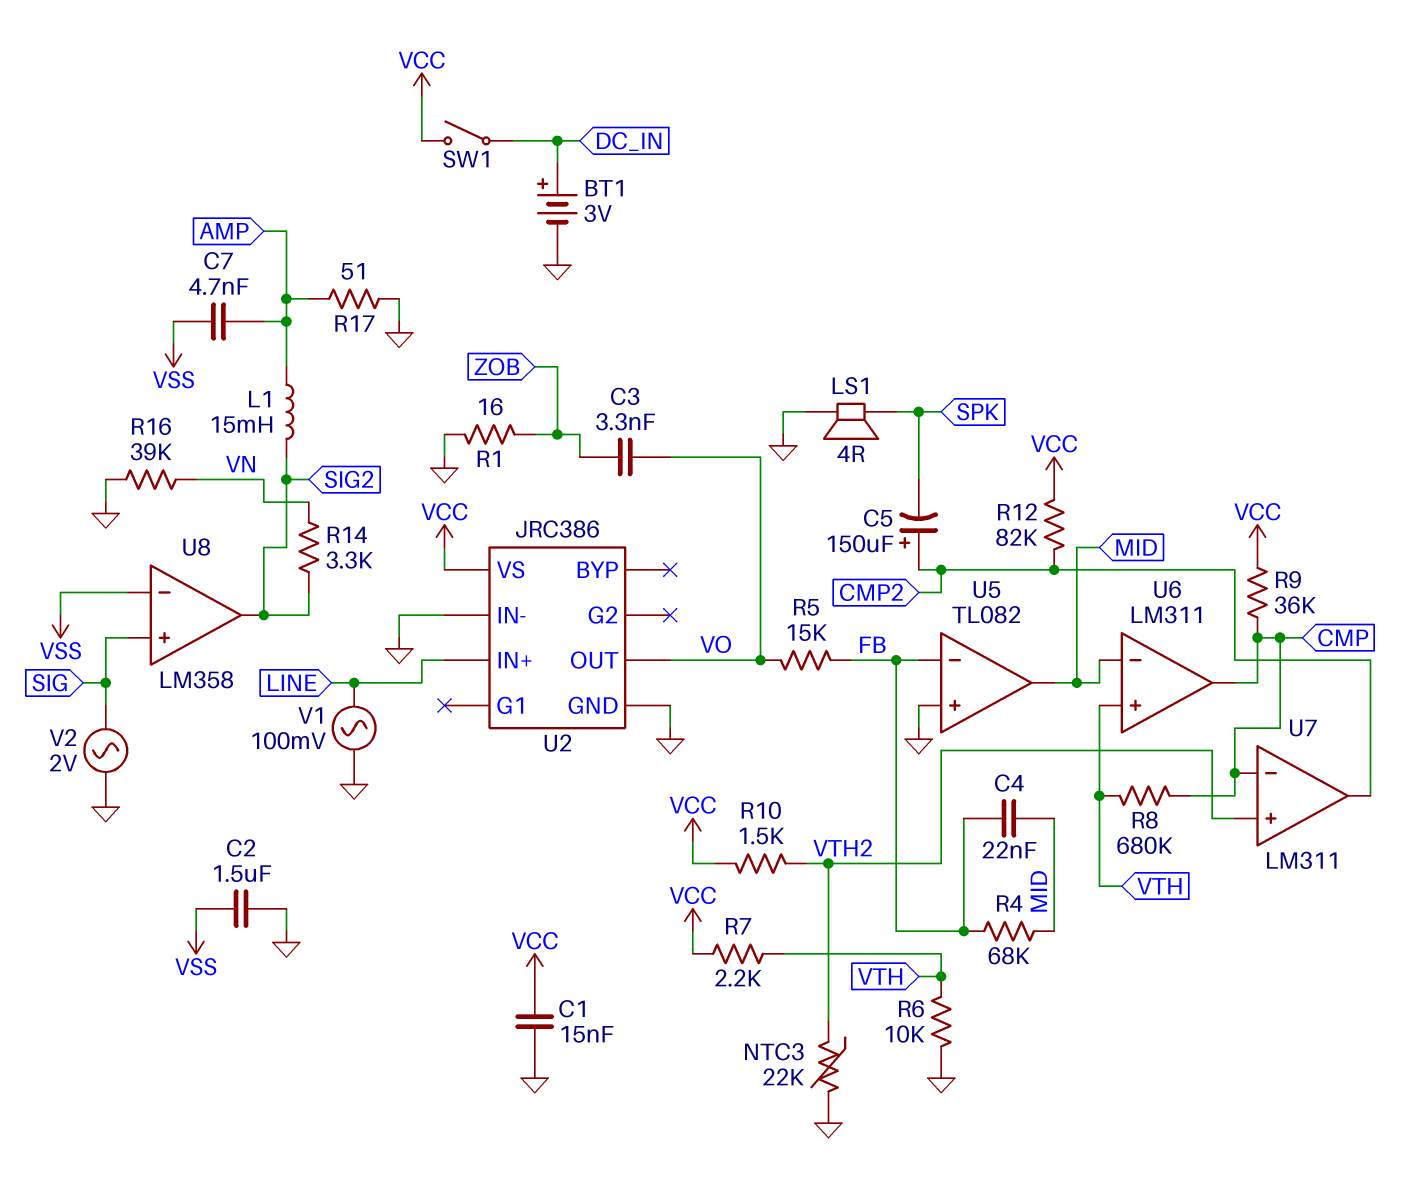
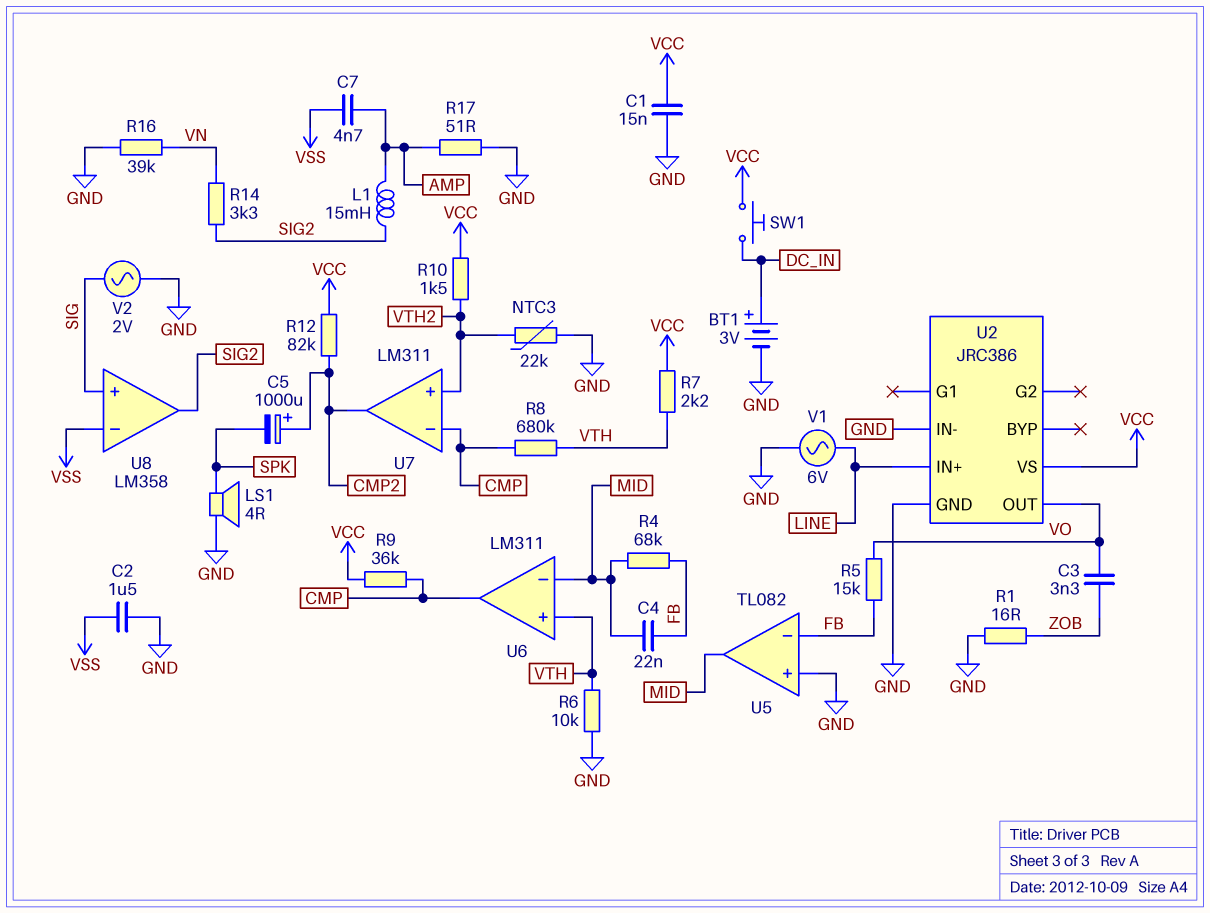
C5: 150uF (plus CMP2, minus SPK) -> 1000uF (plus CMP2, minus SPK)
SW1: switch (DC_IN, VCC) -> button (DC_IN, VCC)
V1: AC 100mV (GND, LINE) -> AC 6V (GND, LINE)

